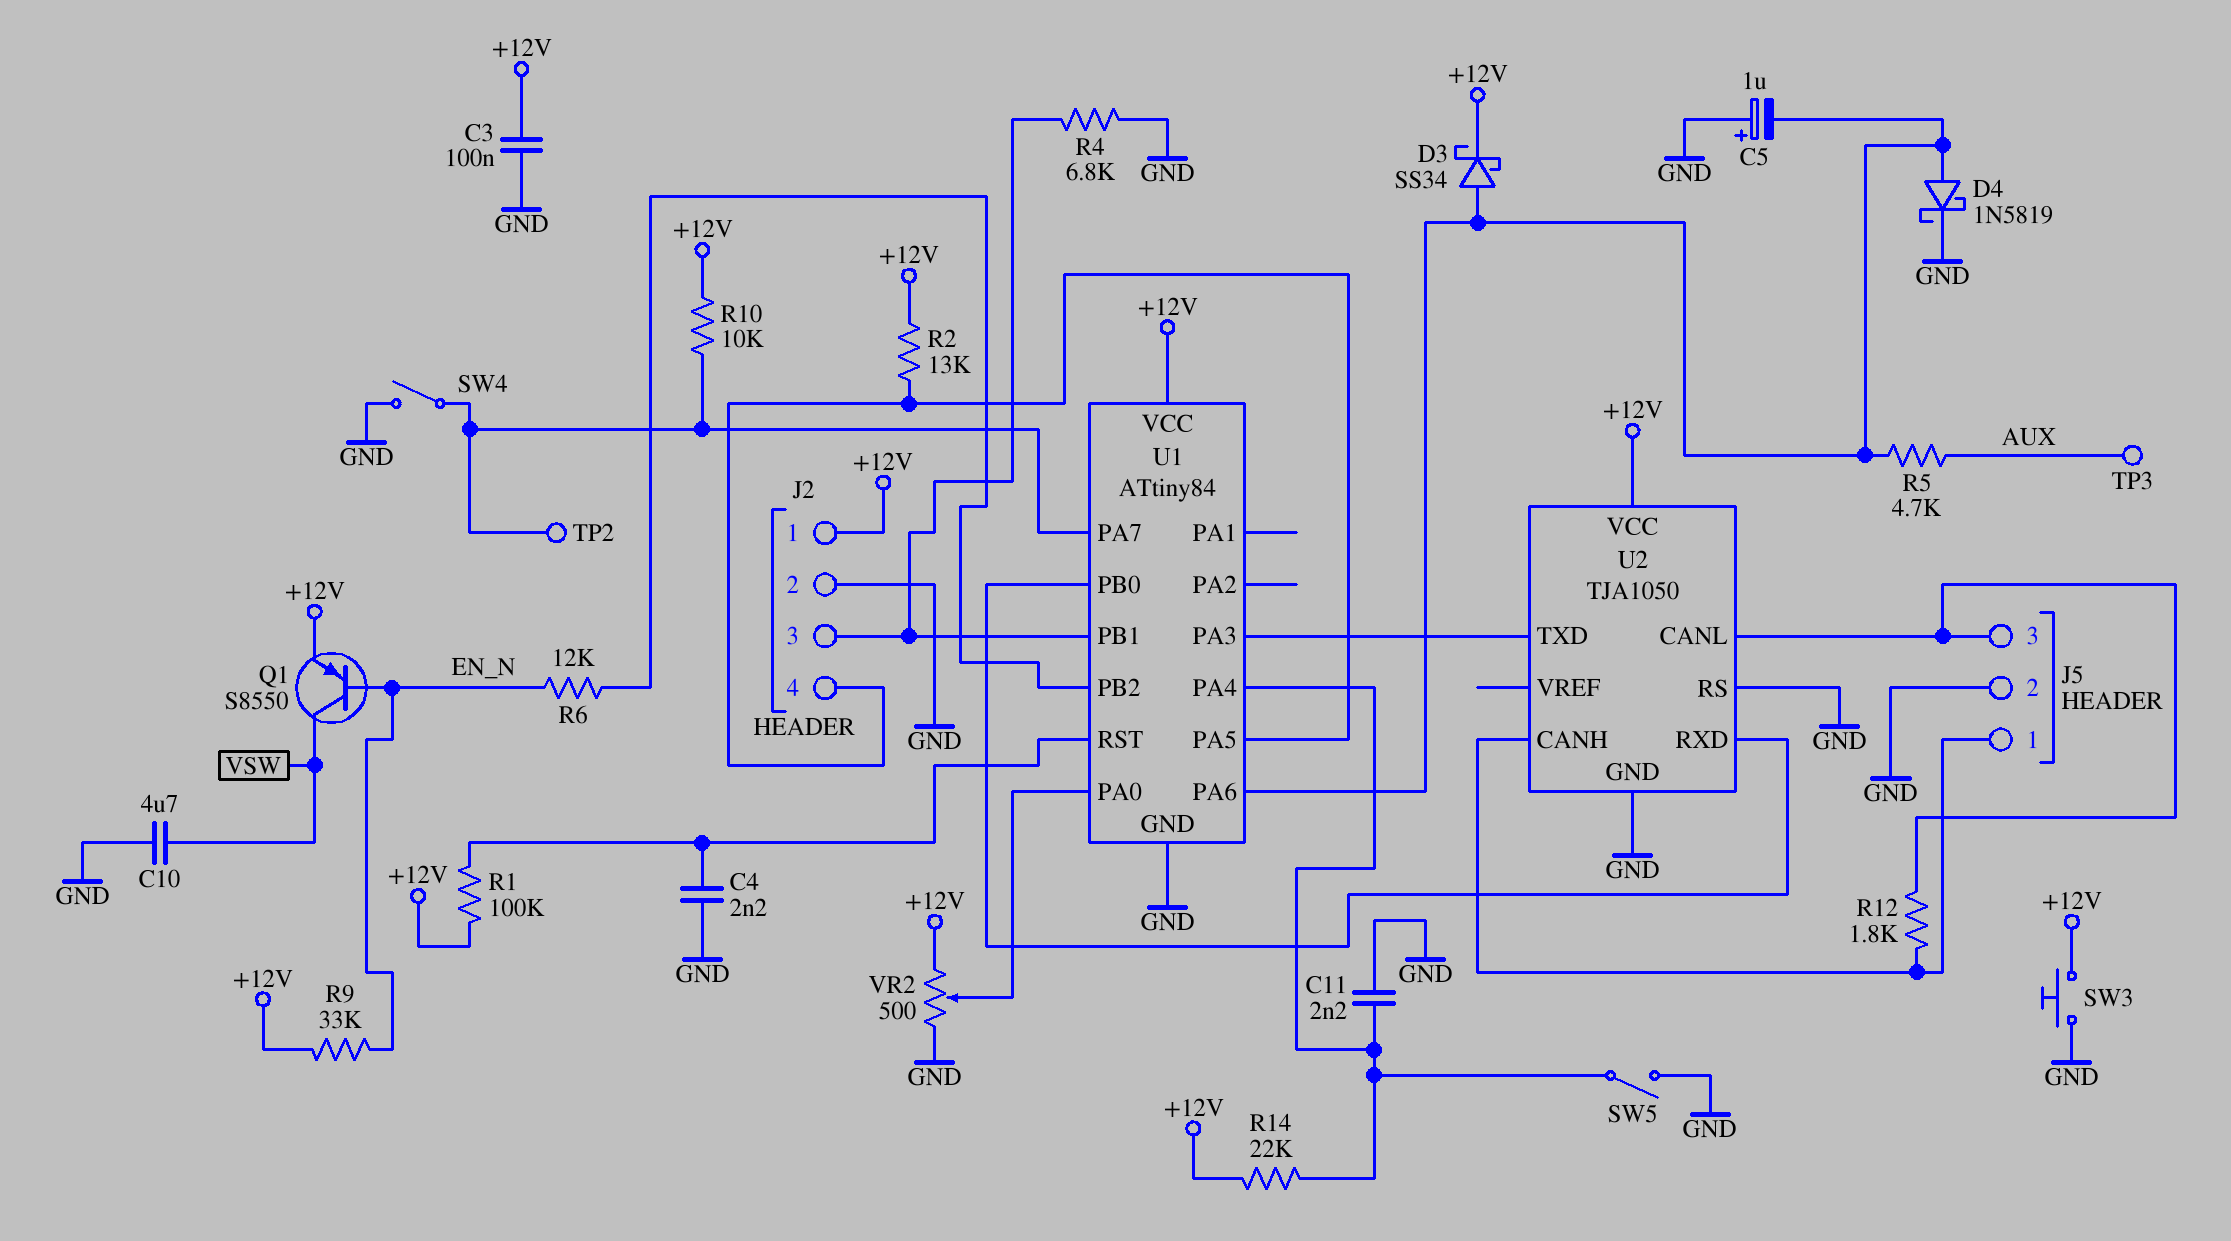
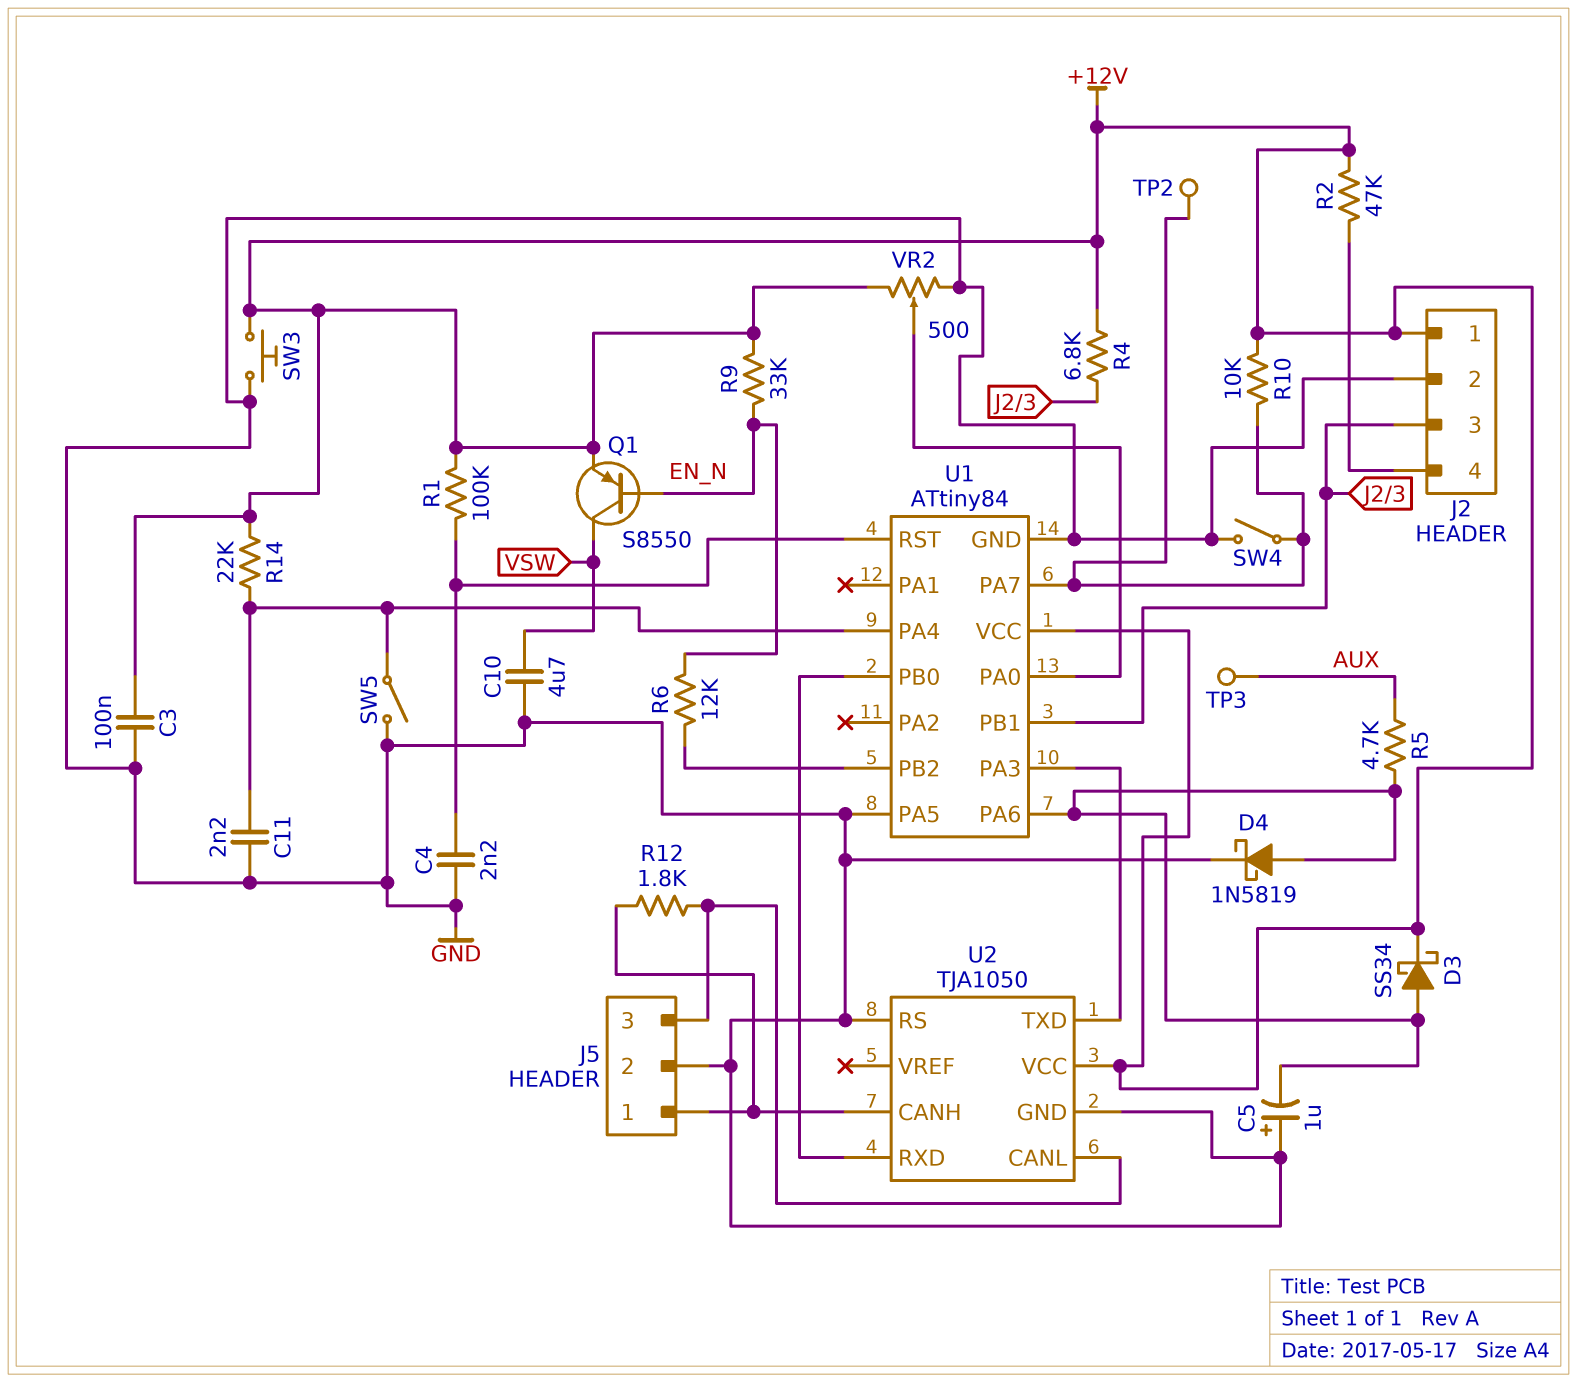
R2: 13k (+12V, J2/4) -> 47k (+12V, J2/4)
R4: 6.8k (GND, J2/3) -> 6.8k (+12V, J2/3)
U1 pin PA5: J2/4 -> GND

